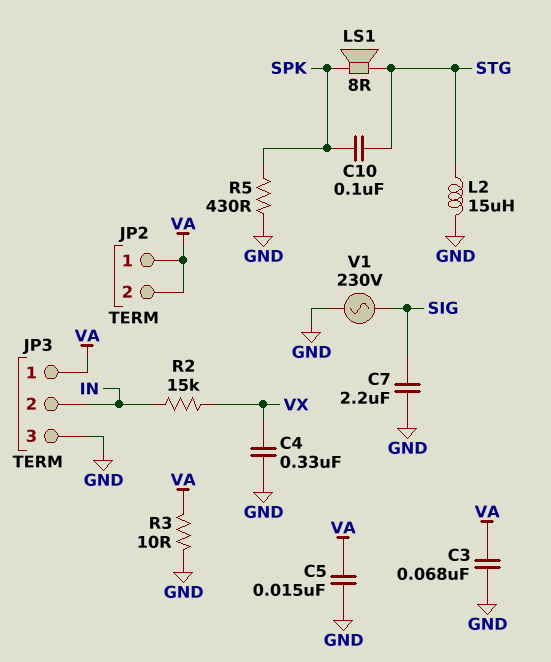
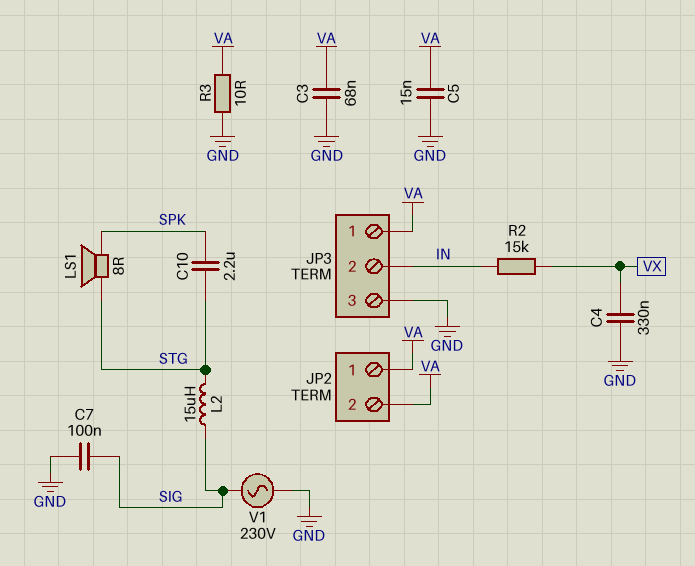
C7: 2.2uF (GND, SIG) -> 100nF (GND, SIG)
C10: 100nF (SPK, STG) -> 2.2uF (SPK, STG)
L2: 15uH (GND, STG) -> 15uH (SIG, STG)
R5: 430 (GND, SPK) -> none

